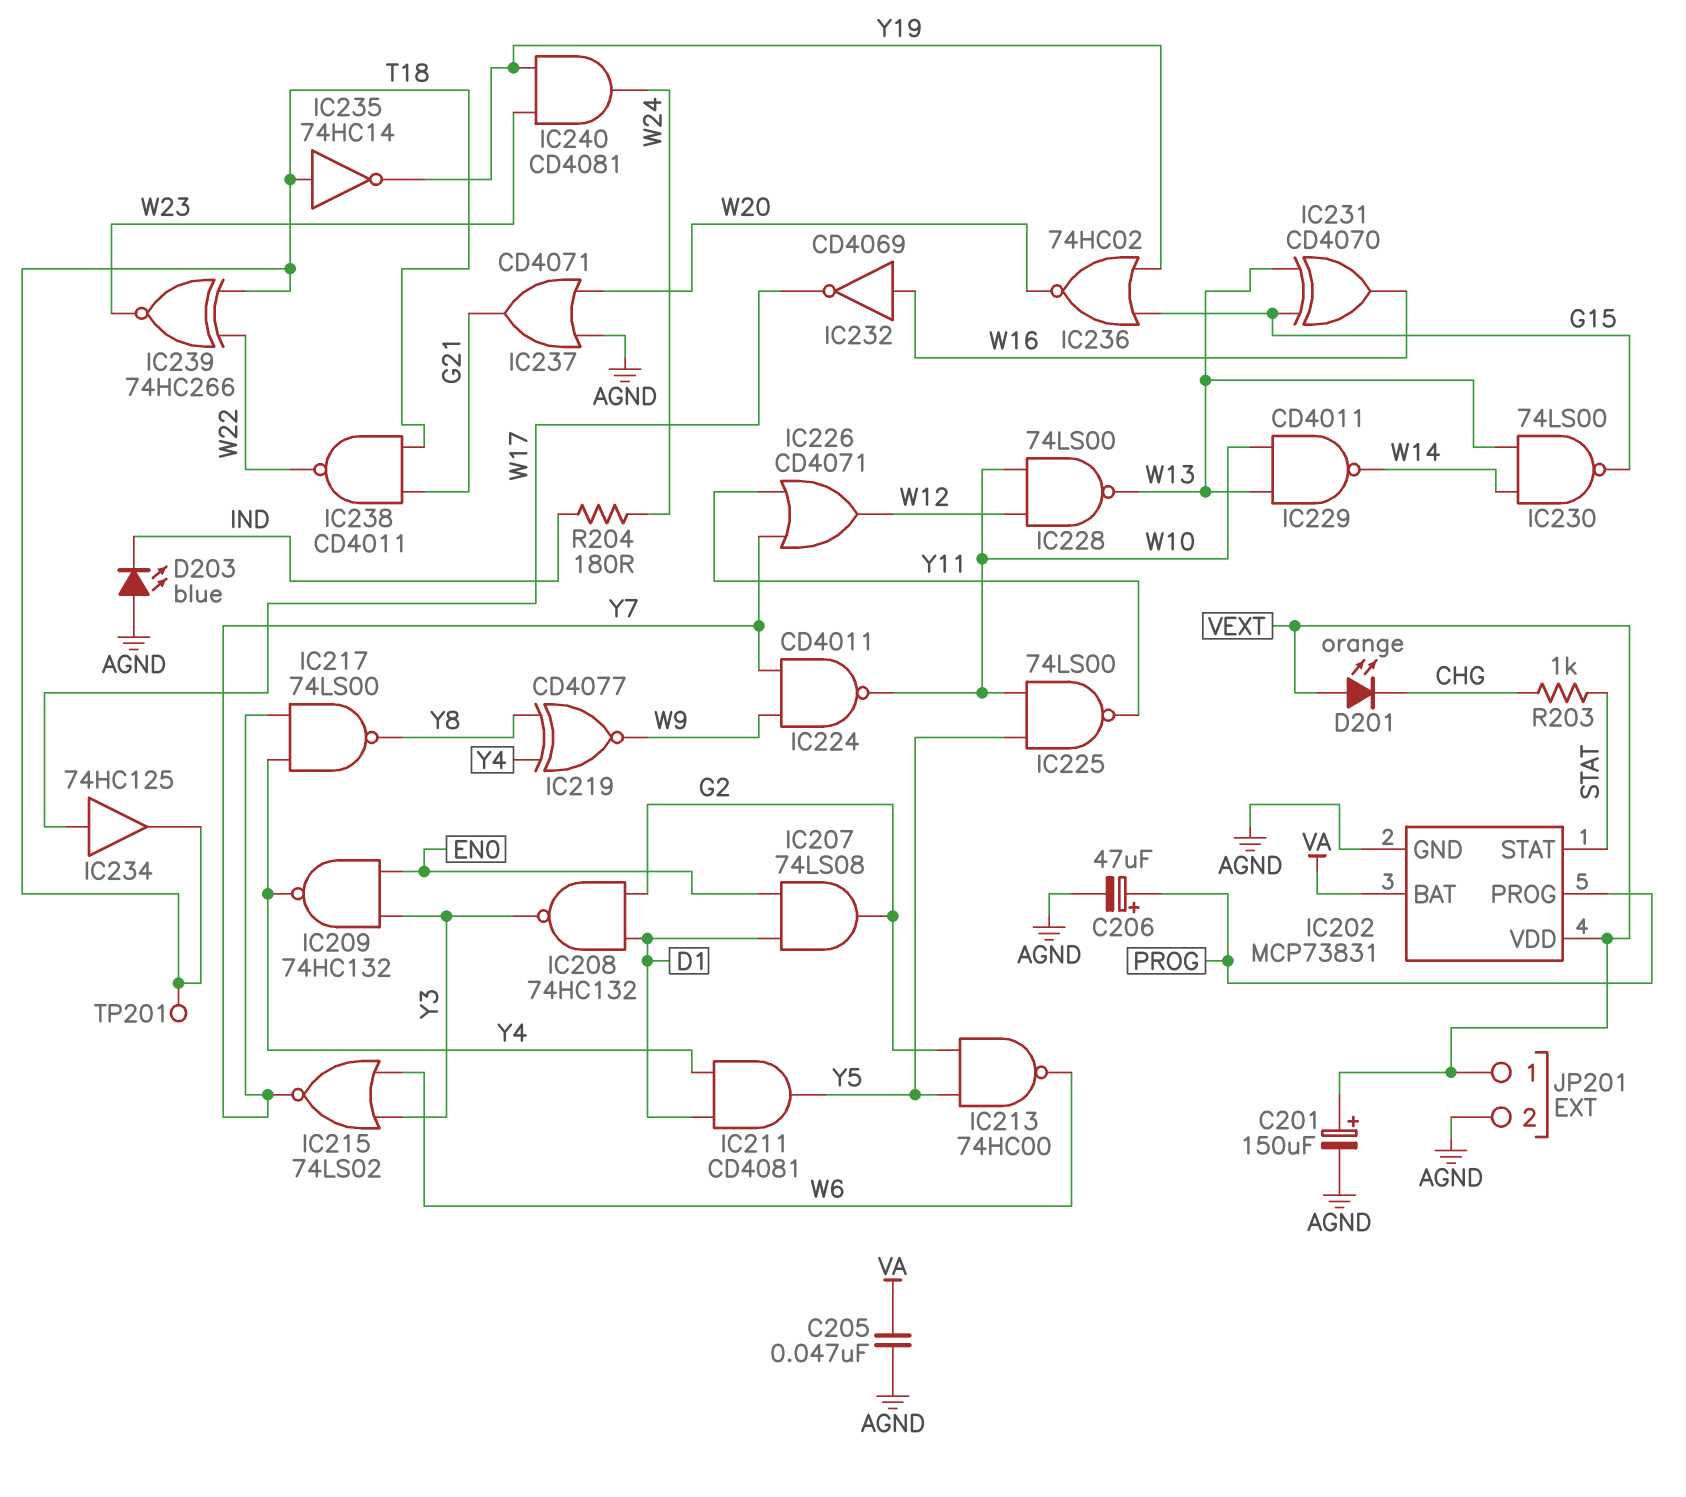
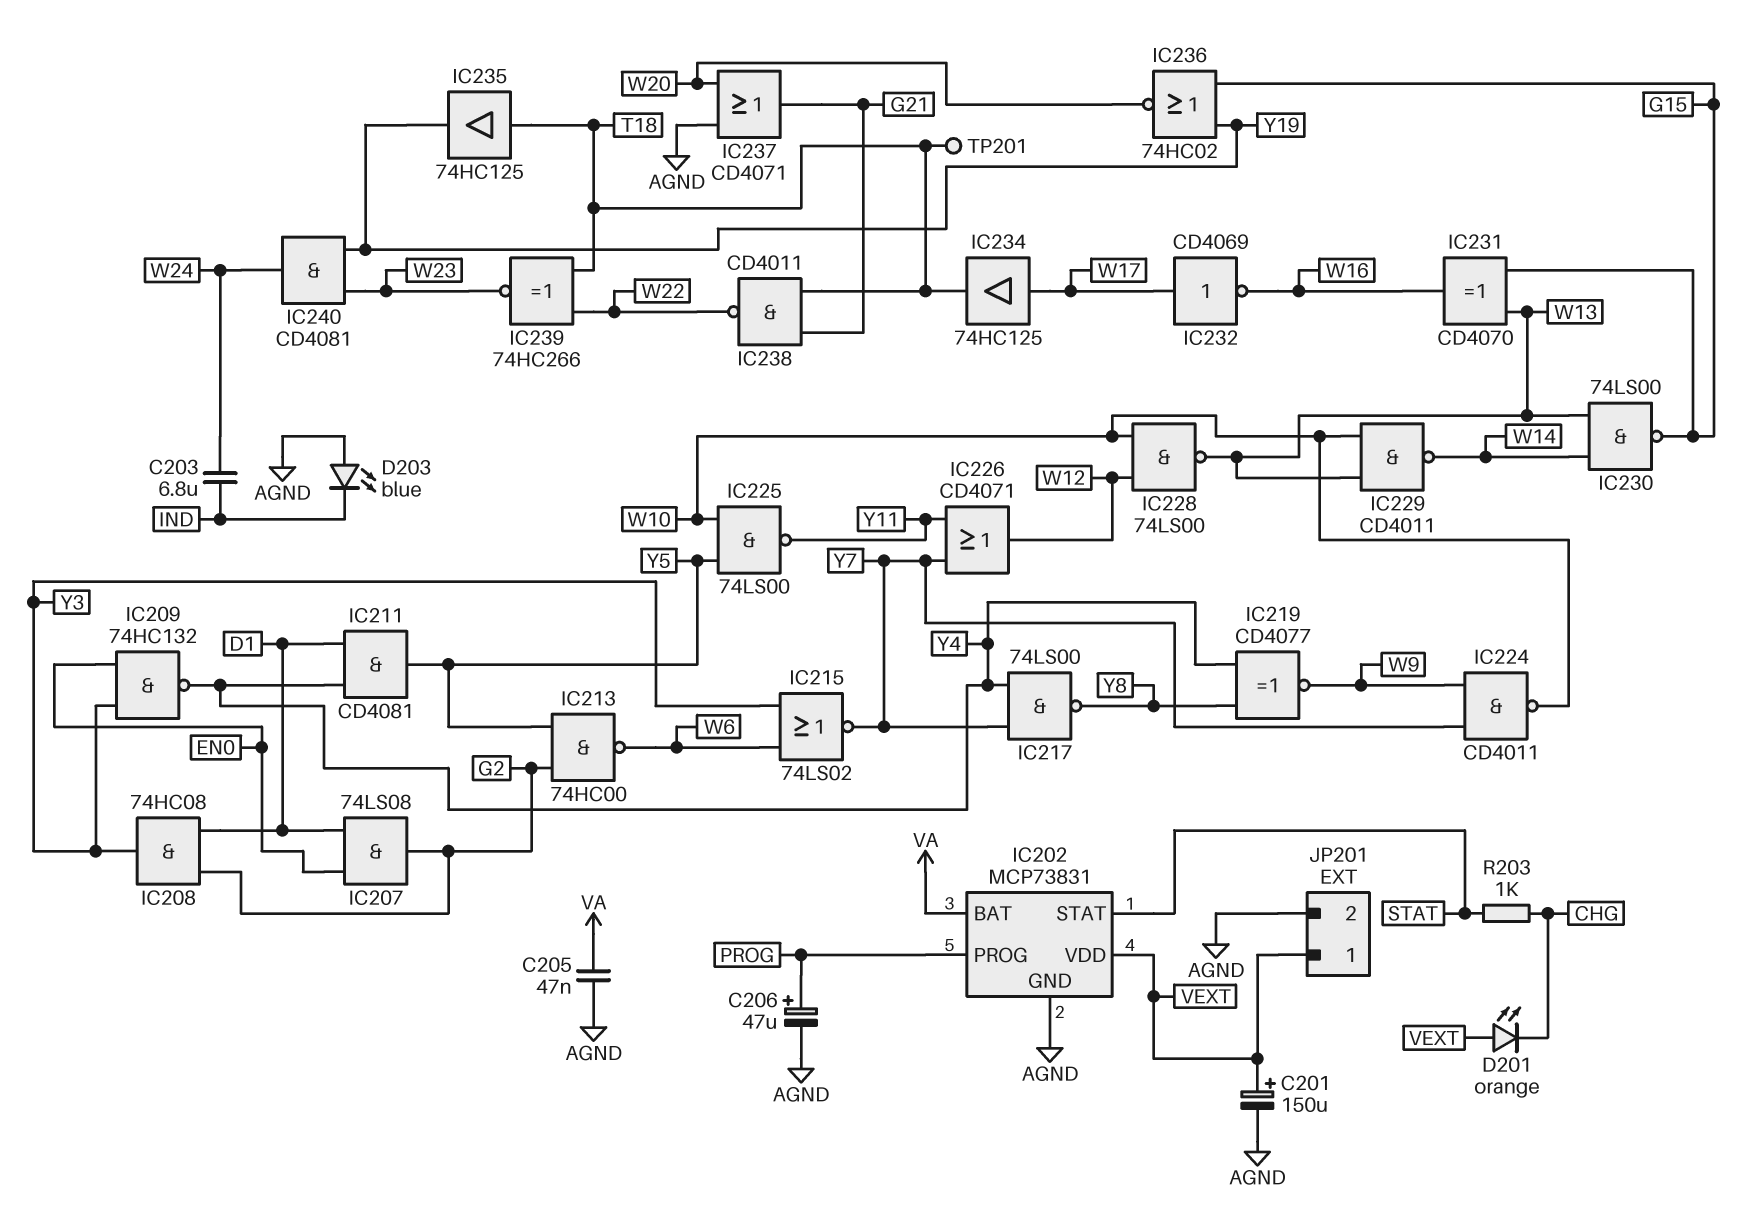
C203: none -> 6.8uF (IND, W24)
IC208: NAND 74HC132 (in D1, in G2, out Y3) -> AND 74HC08 (in D1, in G2, out Y3)
IC232: NOT CD4069 (in W16, out W17) -> NOT CD4069 (in W17, out W16)
IC235: NOT 74HC14 (in T18, out Y19) -> buffer 74HC125 (in T18, out Y19)
R204: 180 (IND, W24) -> none

